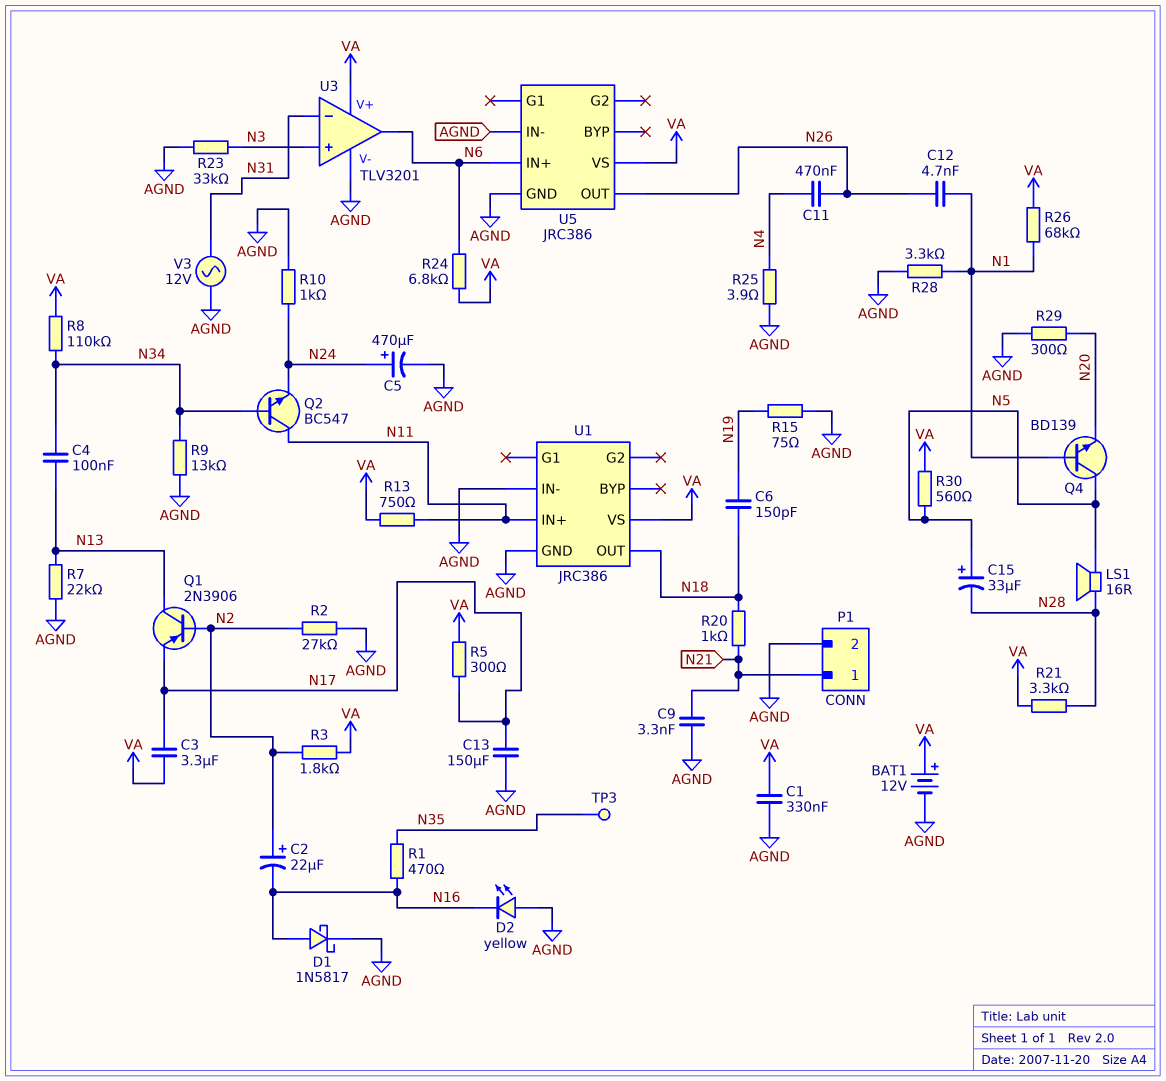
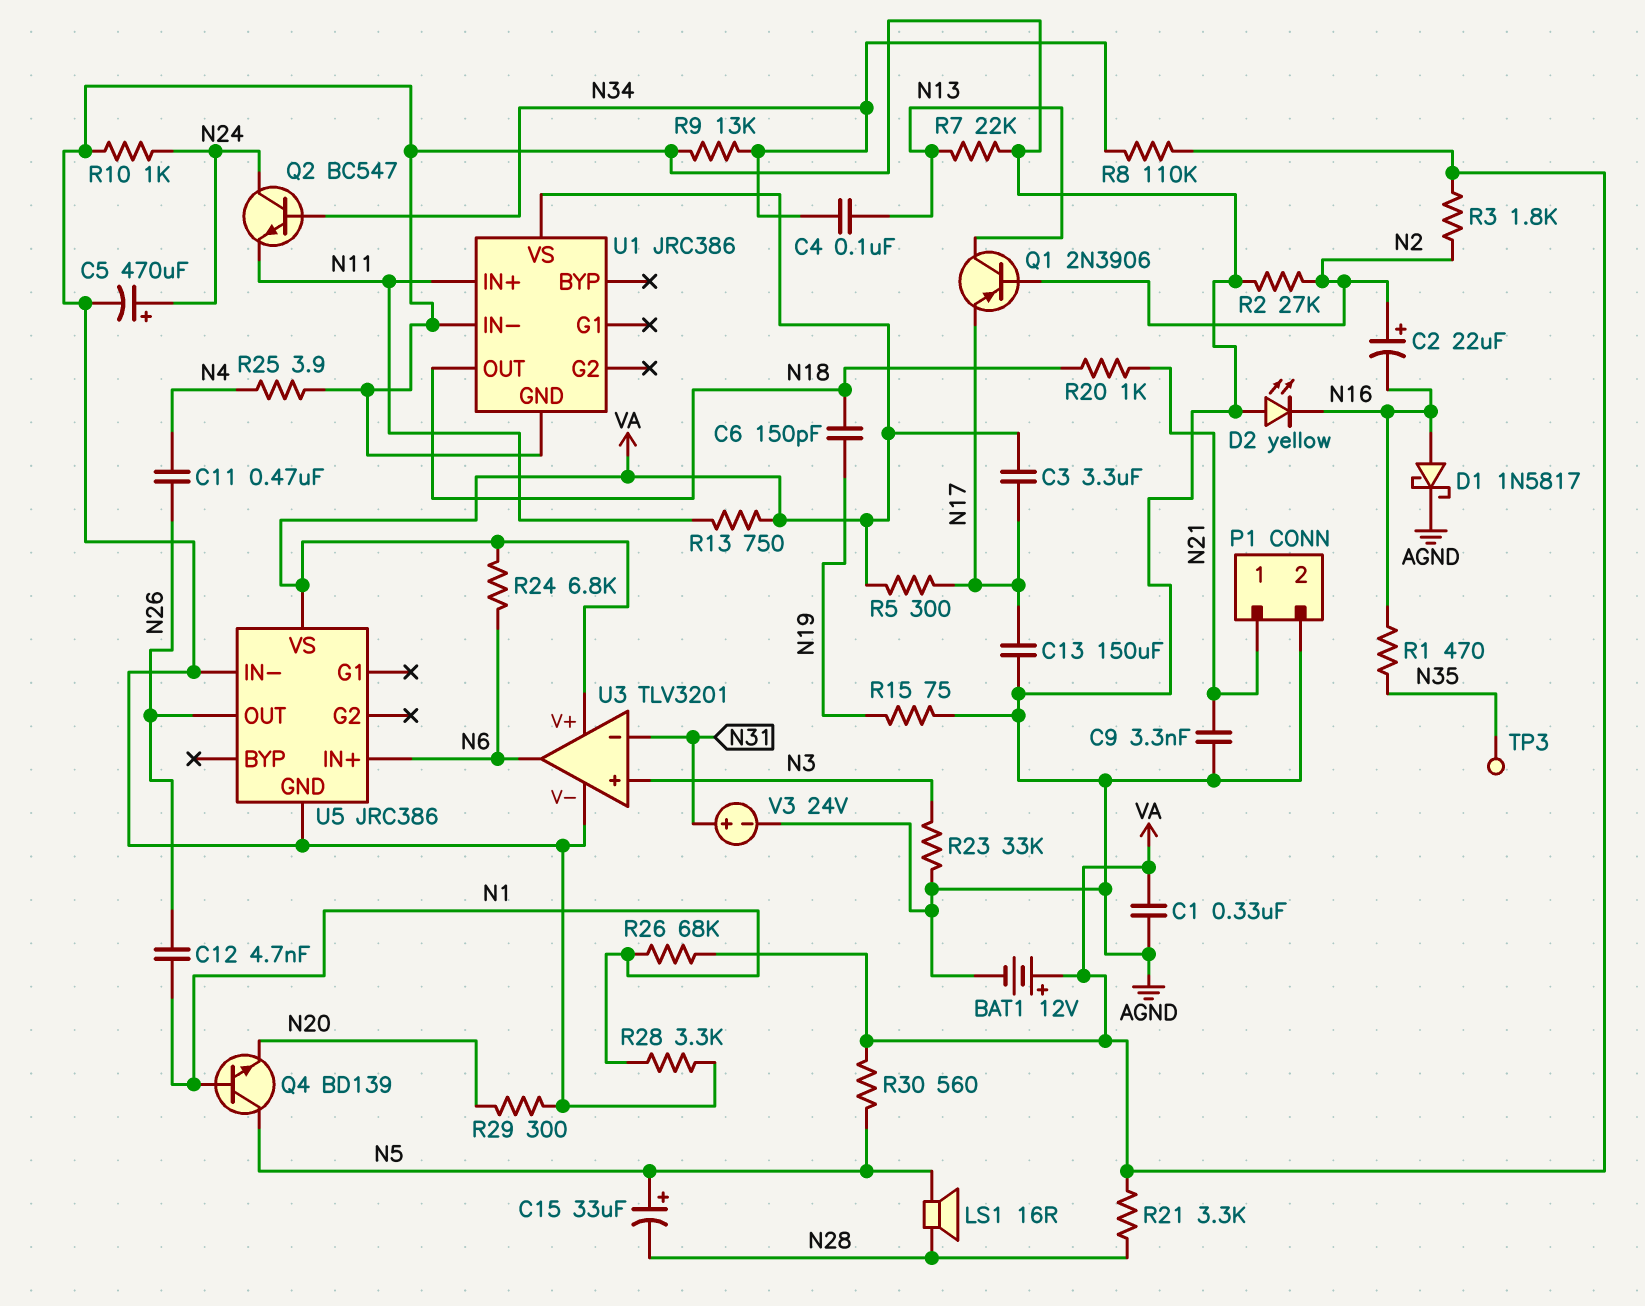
Q2: NPN BC547 (B N34, C N11, E N24) -> NPN BC547 (B N34, C N24, E N11)
V3: AC 12V (AGND, N31) -> 24V (plus N31, minus AGND)

